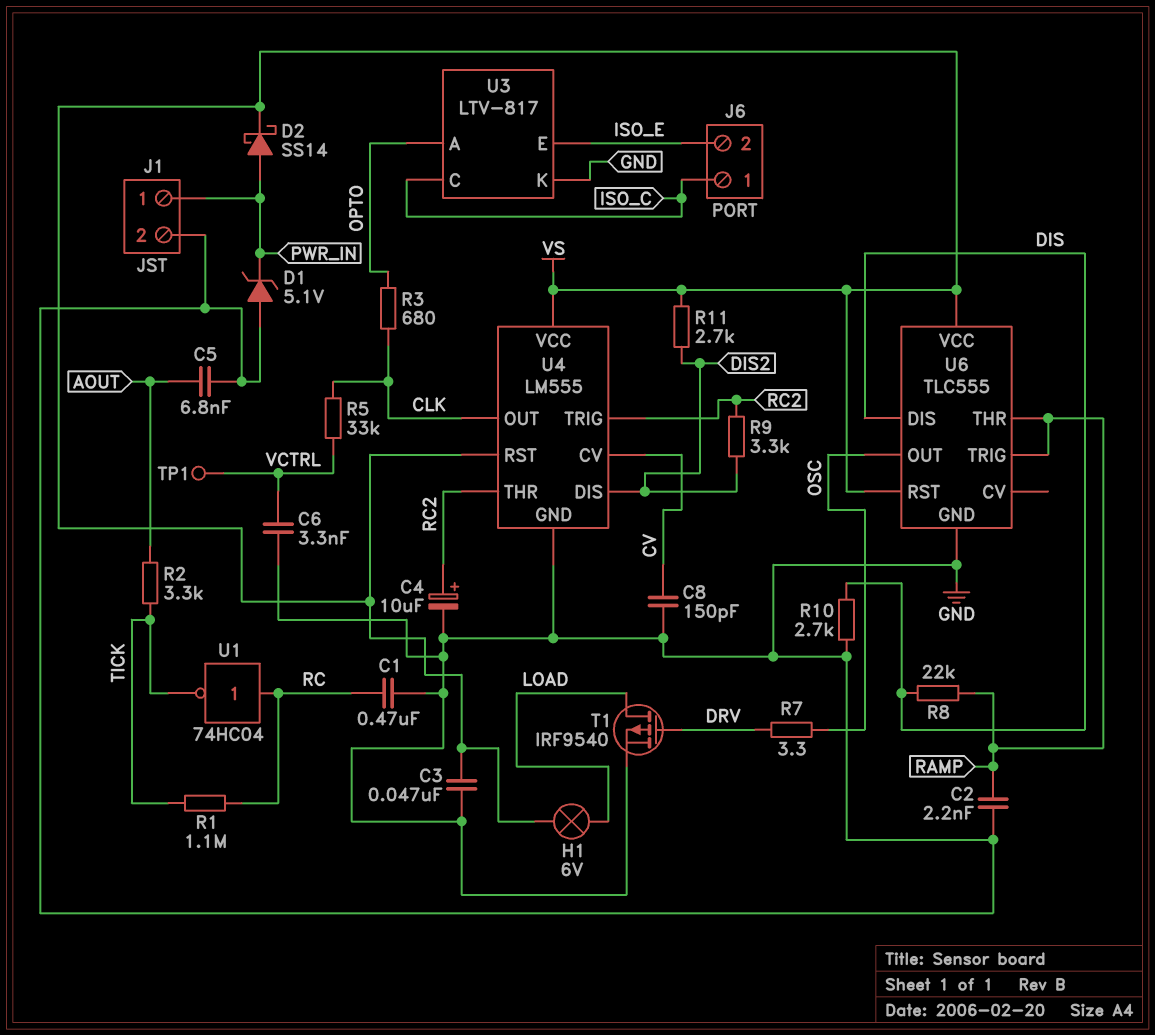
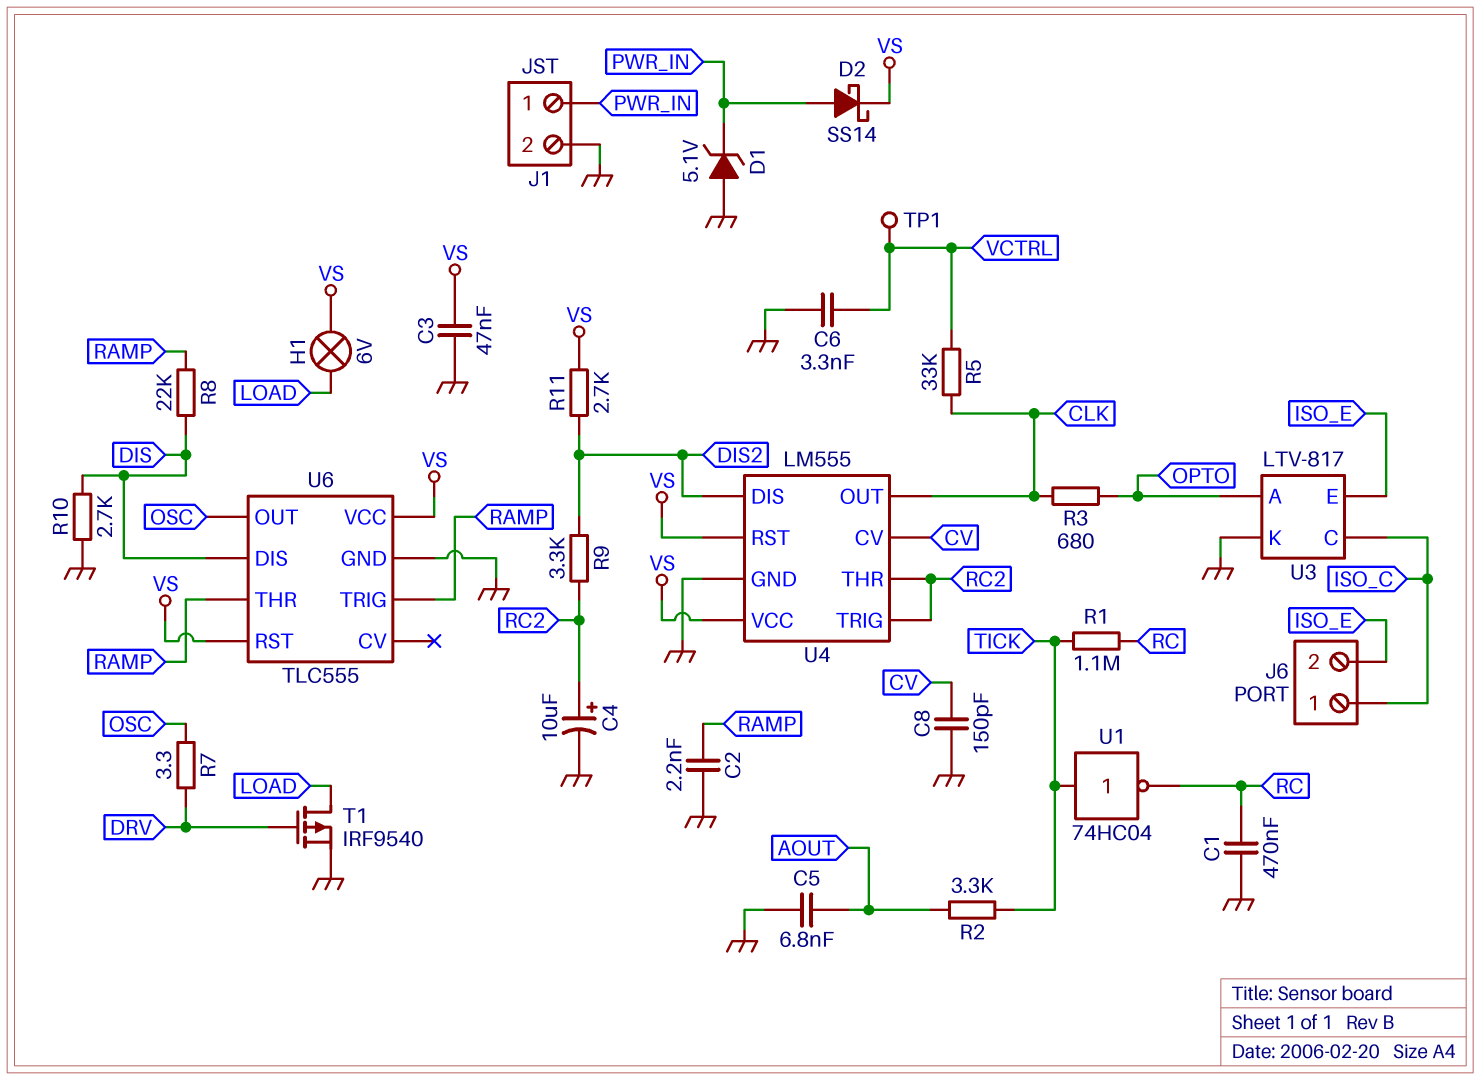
U1: NOT 74HC04 (in RC, out TICK) -> NOT 74HC04 (in TICK, out RC)

